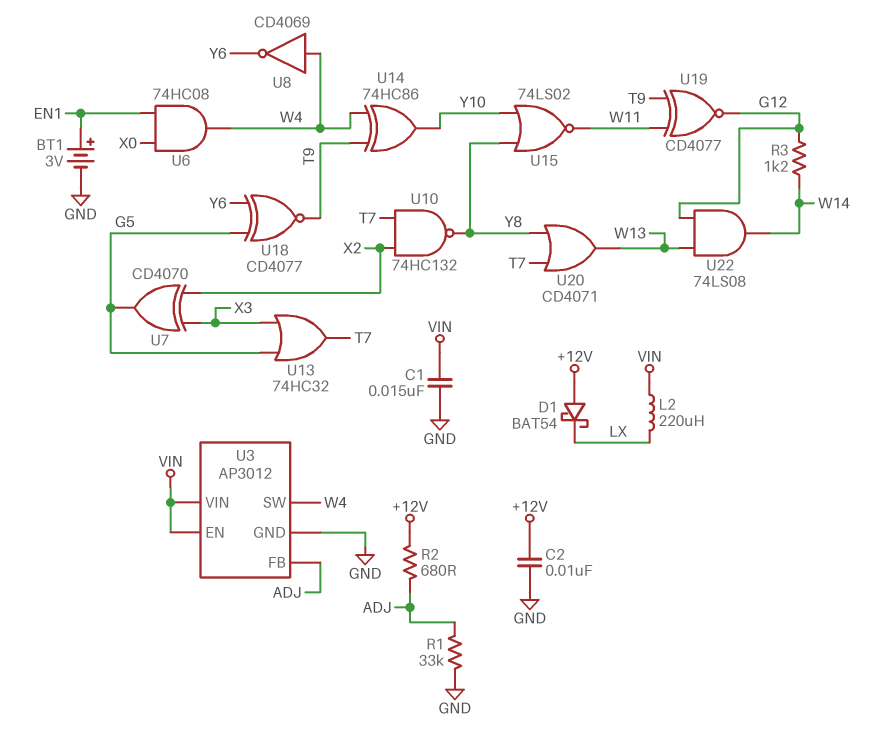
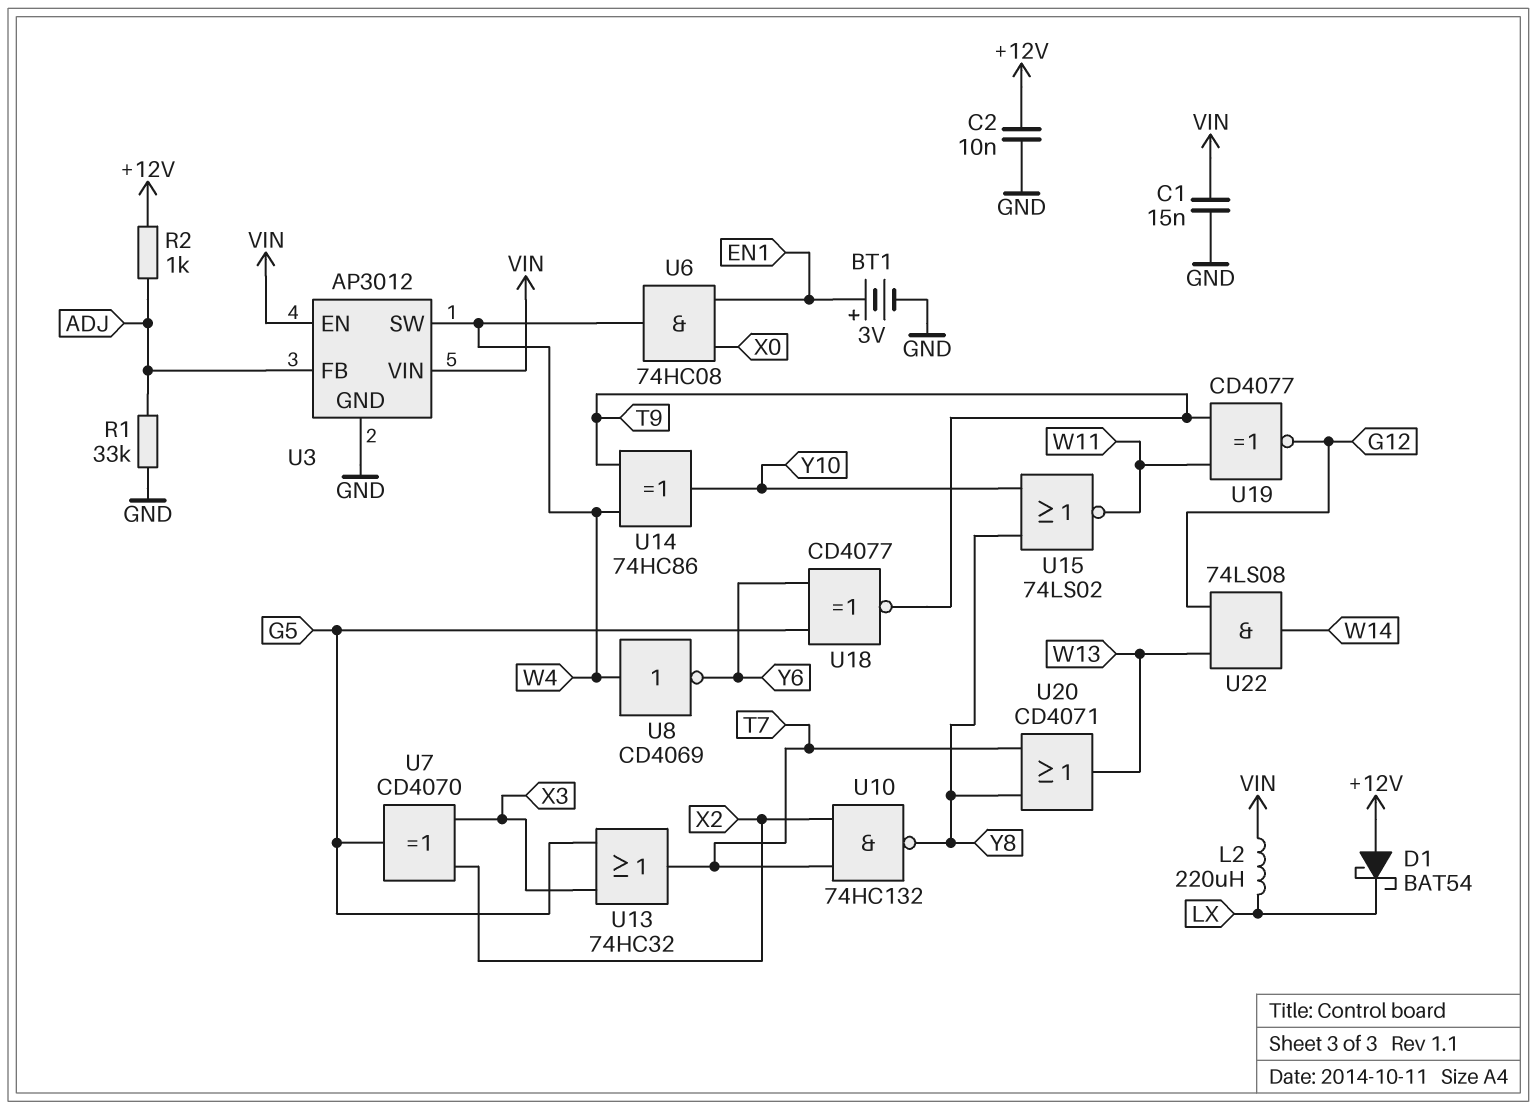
R2: 680 (+12V, ADJ) -> 1k (+12V, ADJ)
R3: 1.2k (G12, W14) -> none

